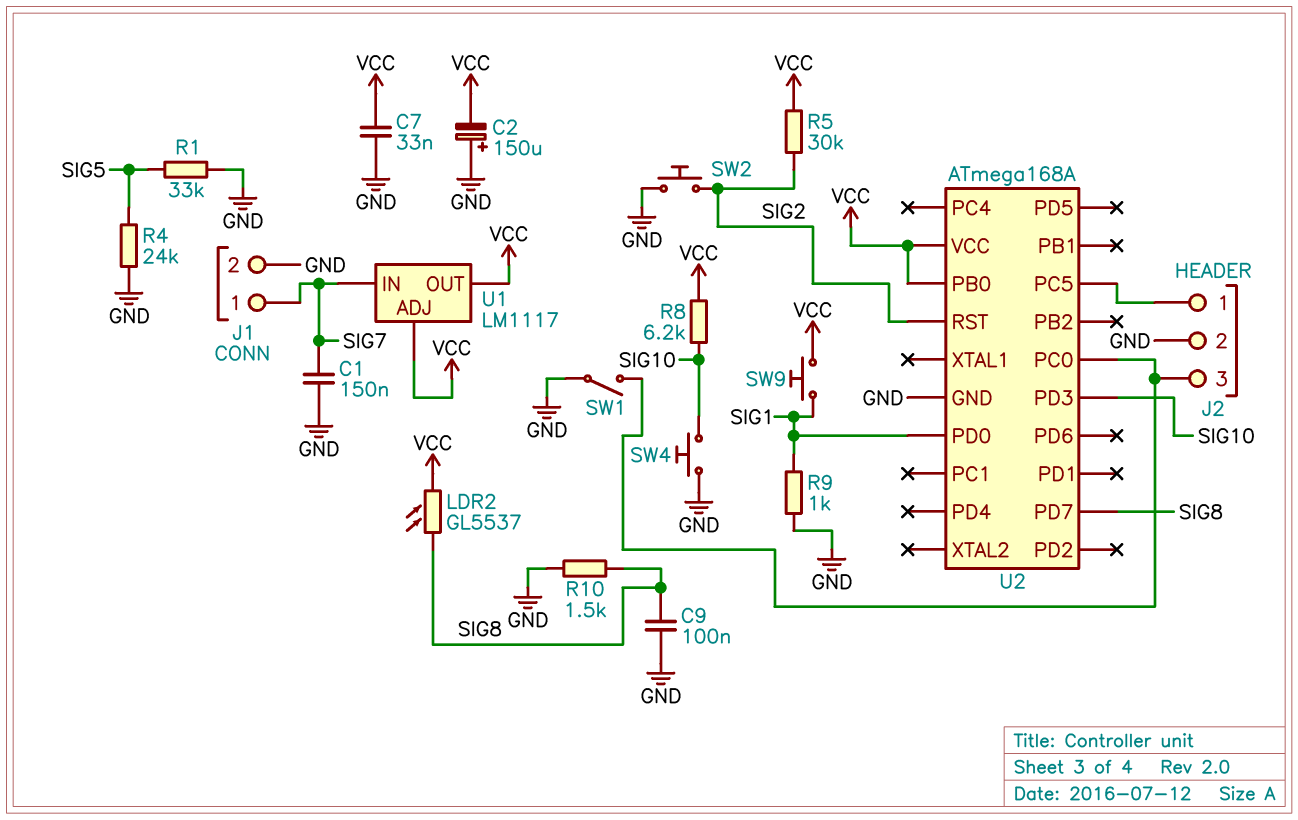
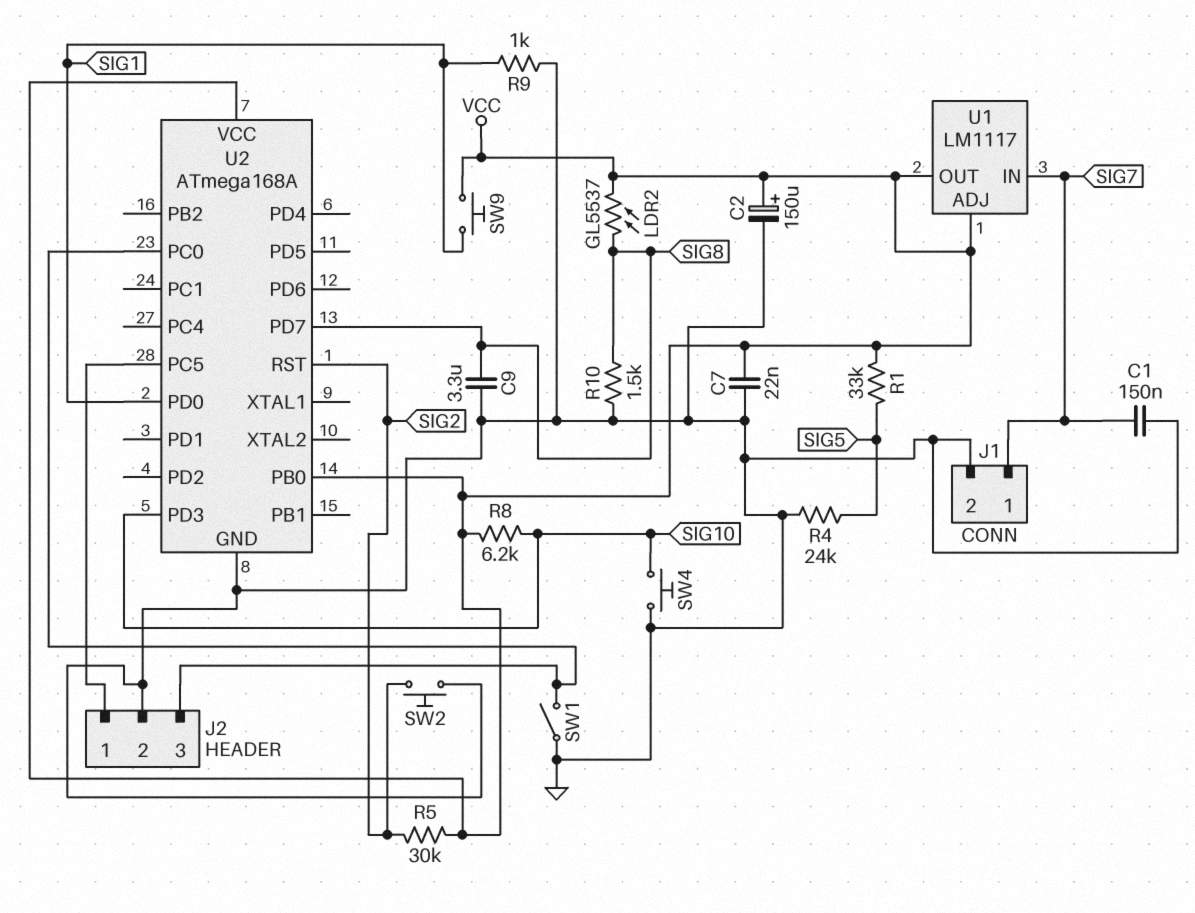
C2: 150uF (plus GND, minus VCC) -> 150uF (plus VCC, minus GND)
C7: 33nF (GND, VCC) -> 22nF (GND, VCC)
C9: 100nF (GND, SIG8) -> 3.3uF (GND, SIG8)
R1: 33k (GND, SIG5) -> 33k (SIG5, VCC)

